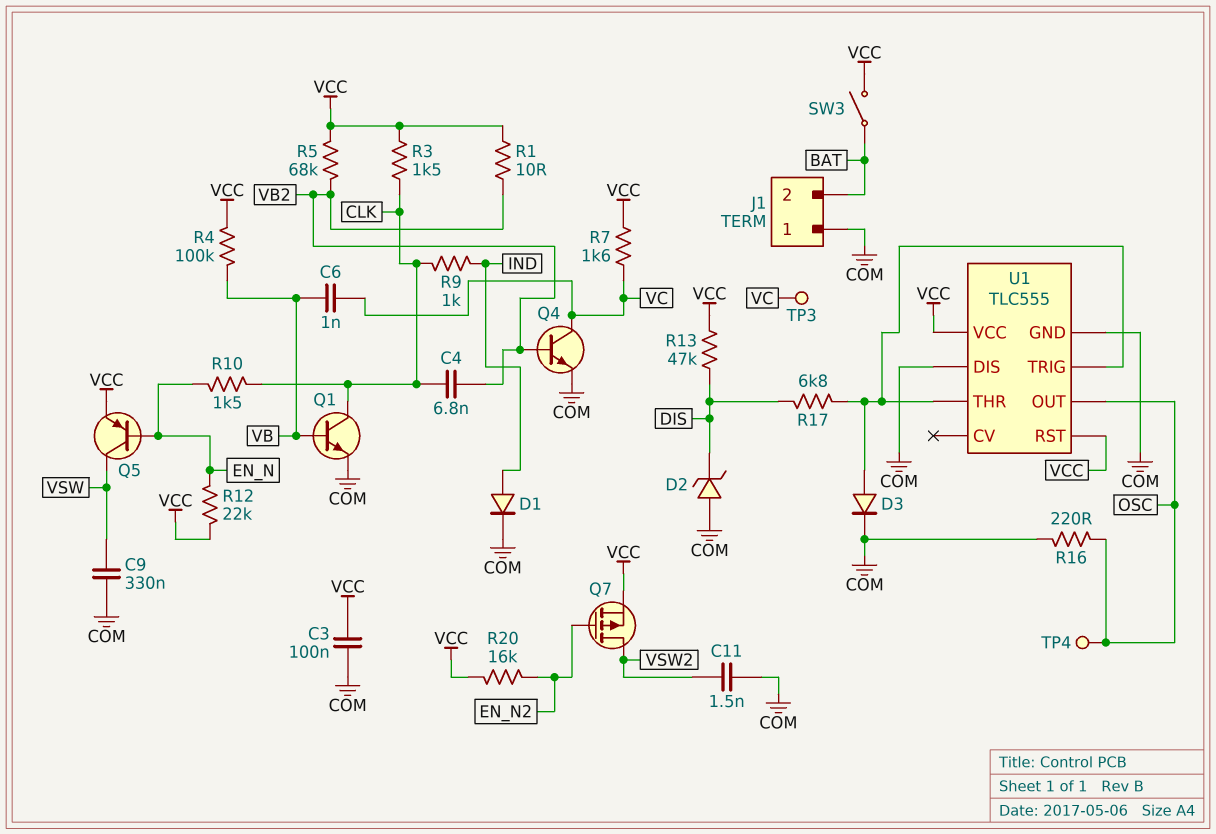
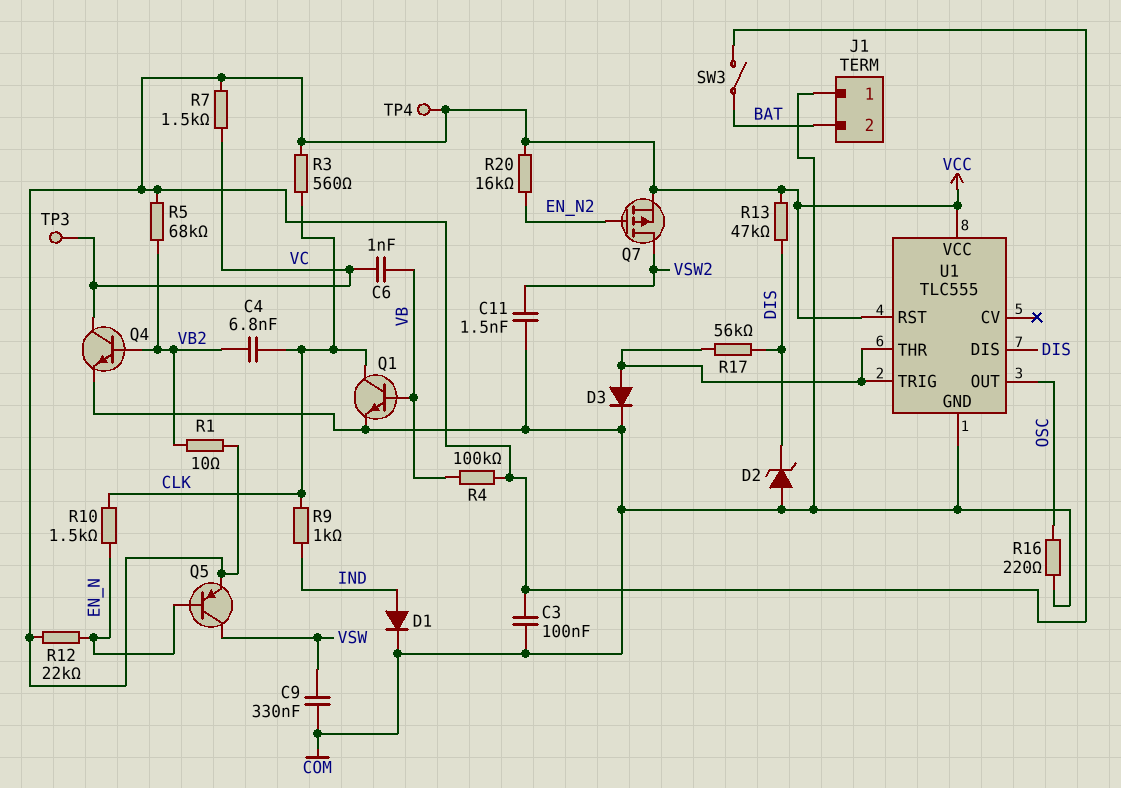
R3: 1.5k (CLK, VCC) -> 560 (CLK, VCC)
R7: 1.6k (VC, VCC) -> 1.5k (VC, VCC)
R17: 6.8k (DIS, U1/THR) -> 56k (DIS, U1/THR)
TP4: test point (OSC) -> test point (VCC)
U1 pin DIS: COM -> DIS

